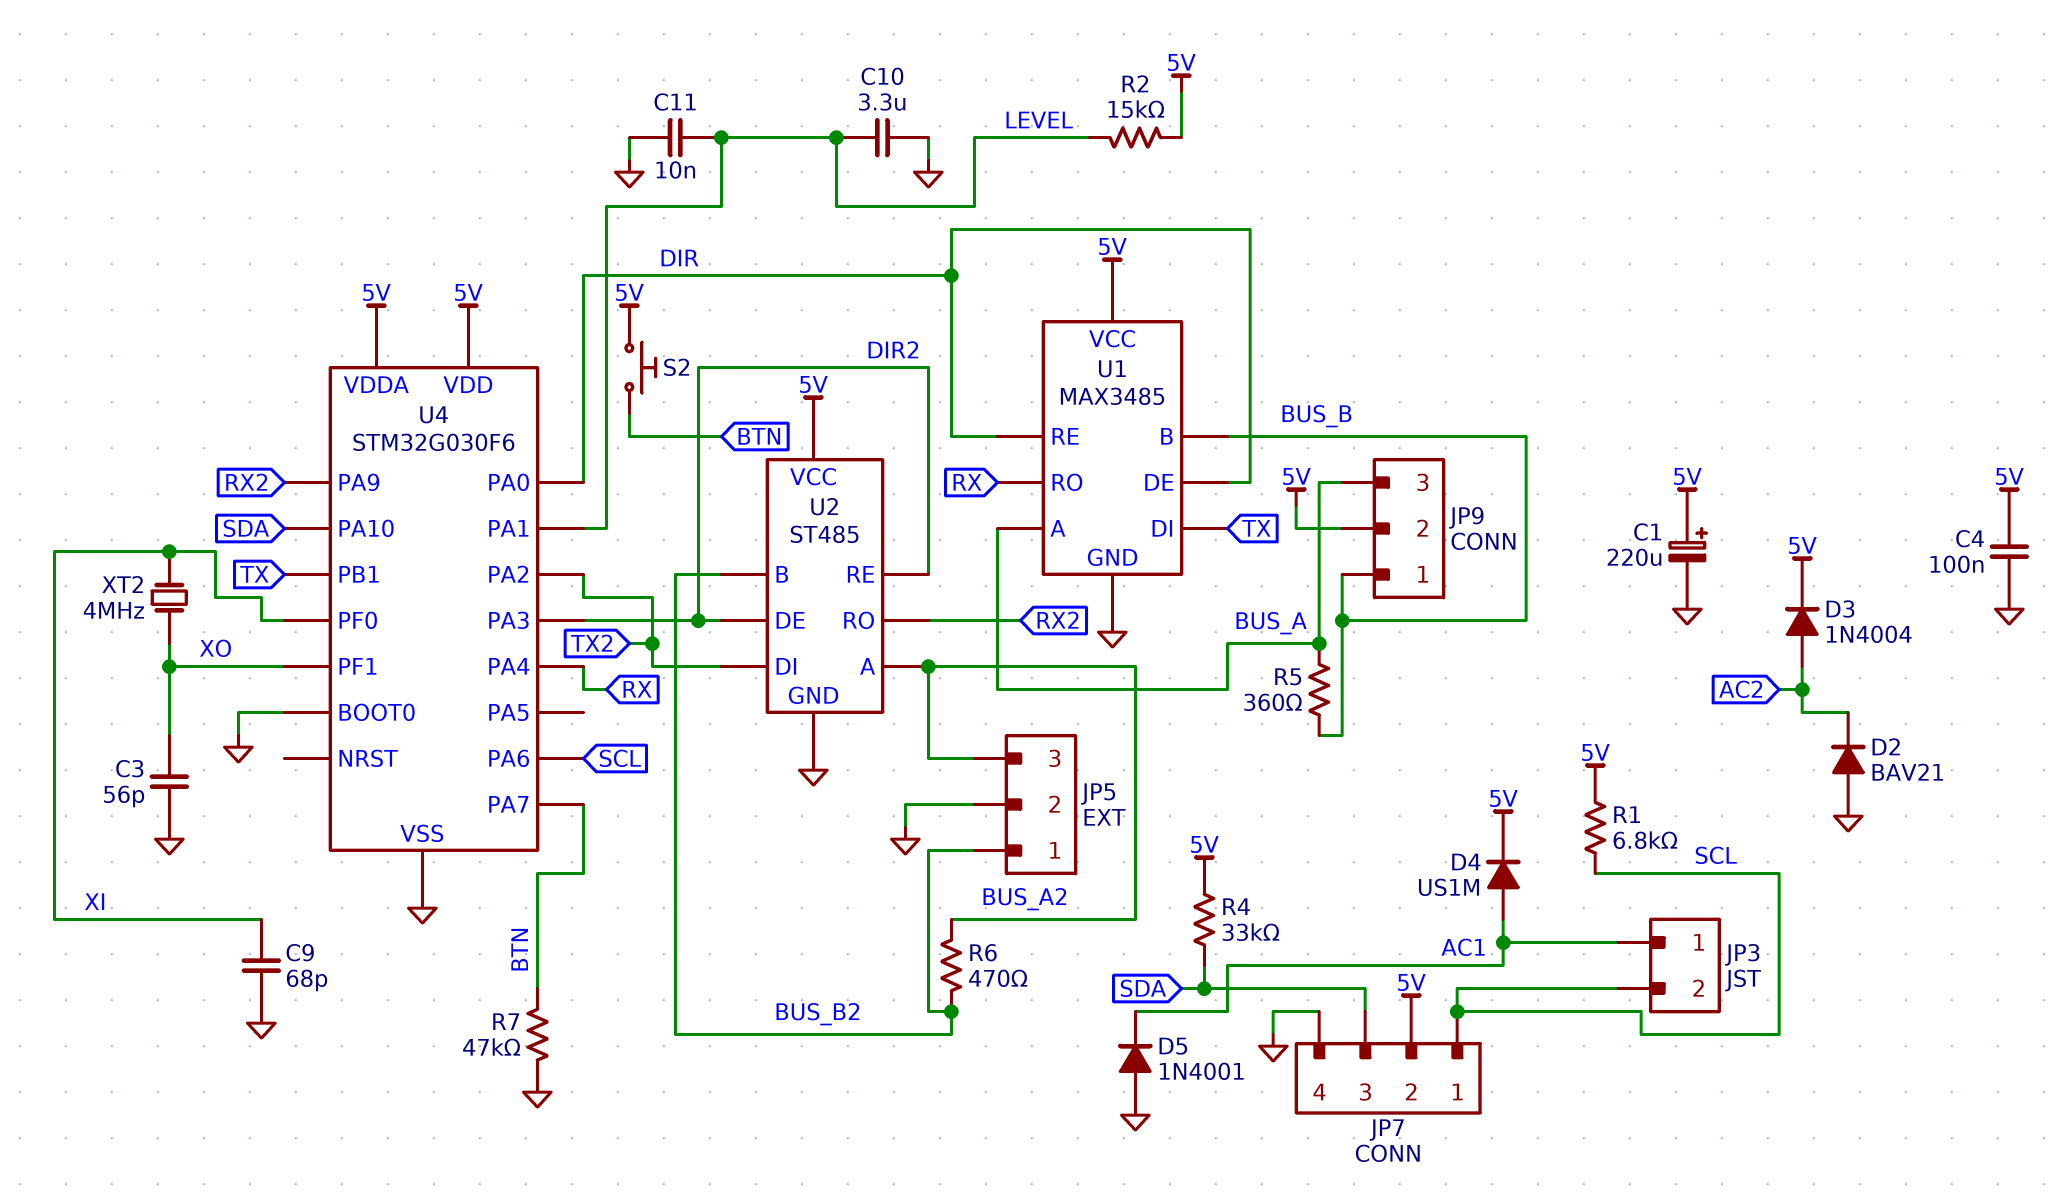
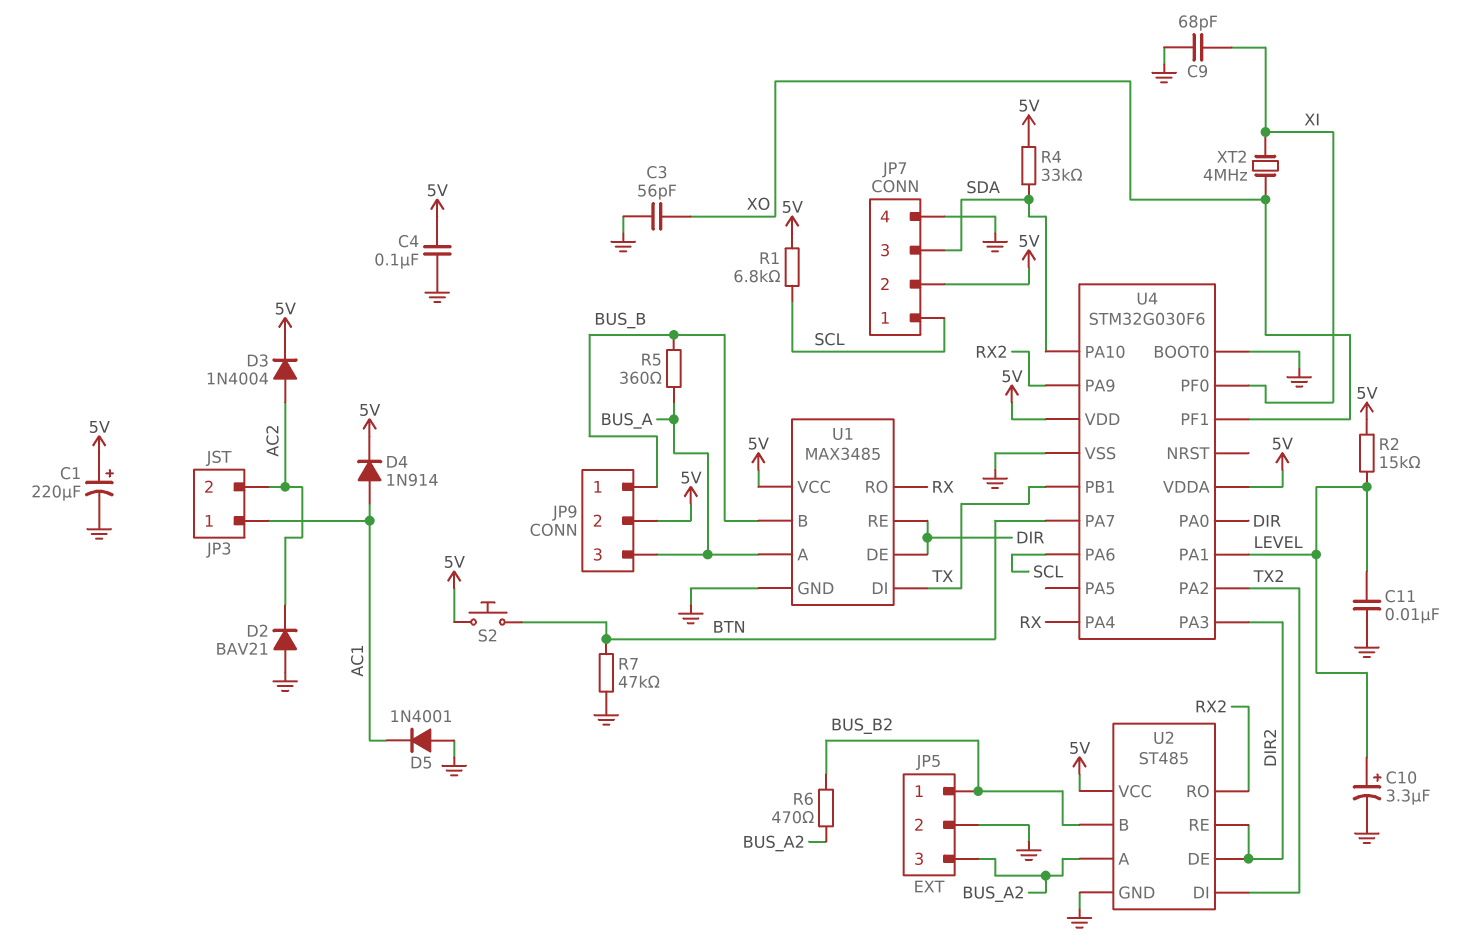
C10: 3.3uF (GND, LEVEL) -> 3.3uF (plus LEVEL, minus GND)
D4: diode US1M (A AC1, K 5V) -> diode 1N914 (A AC1, K 5V)
JP3 pin 2: SCL -> AC2

